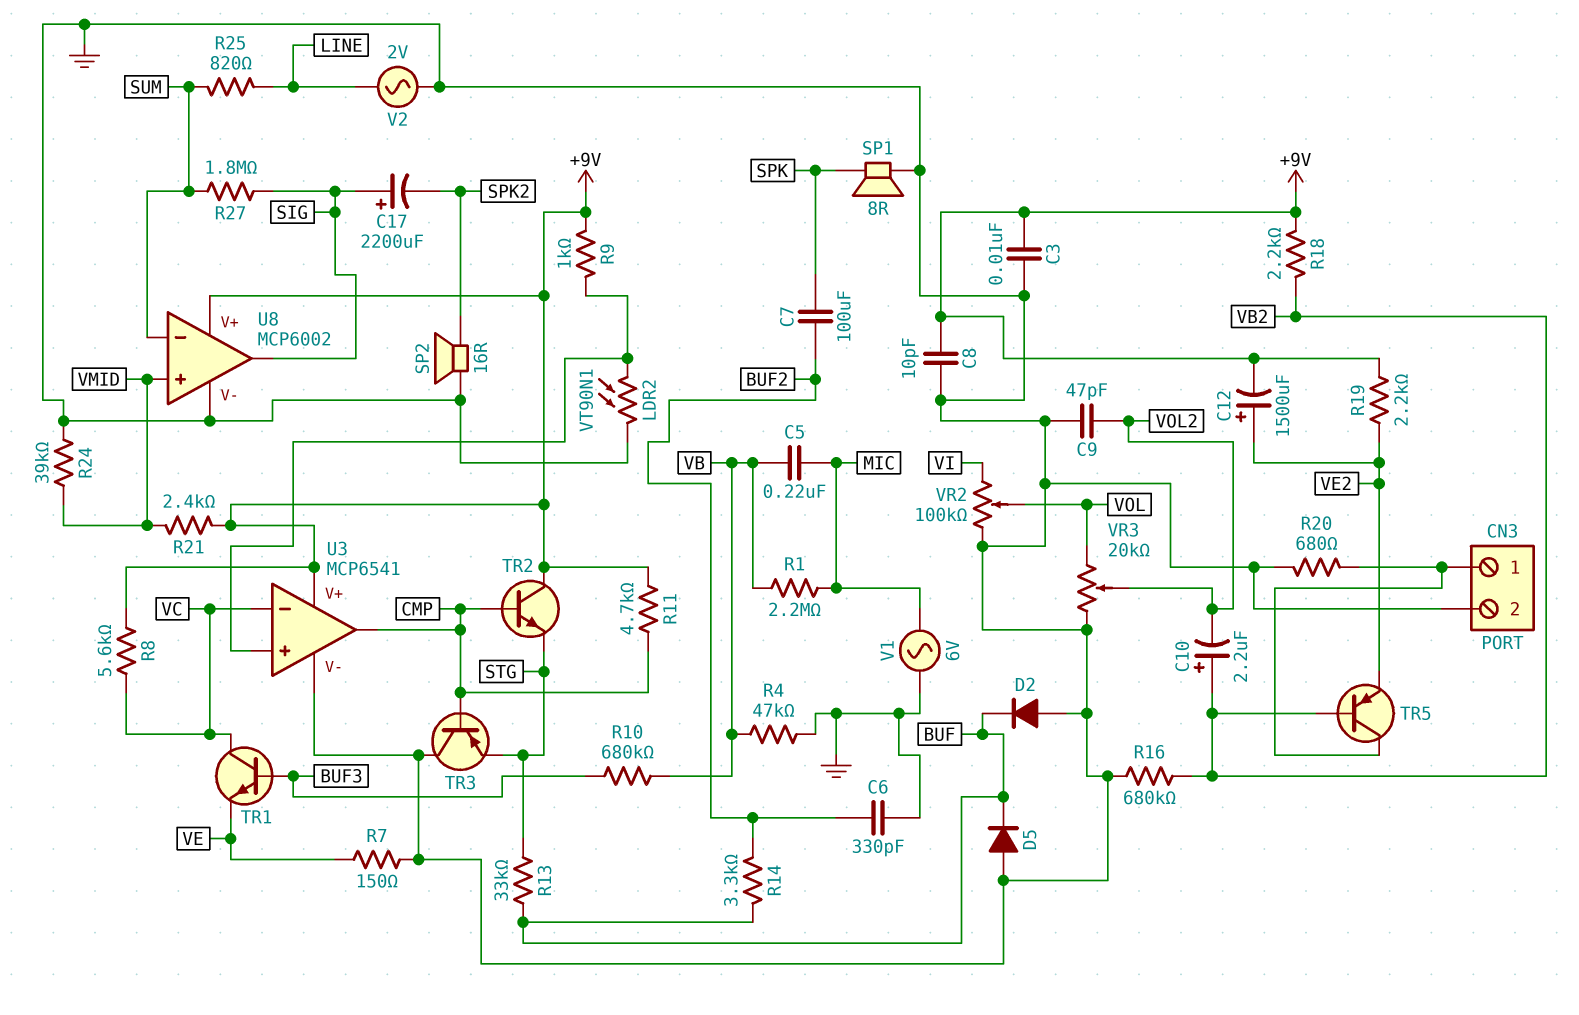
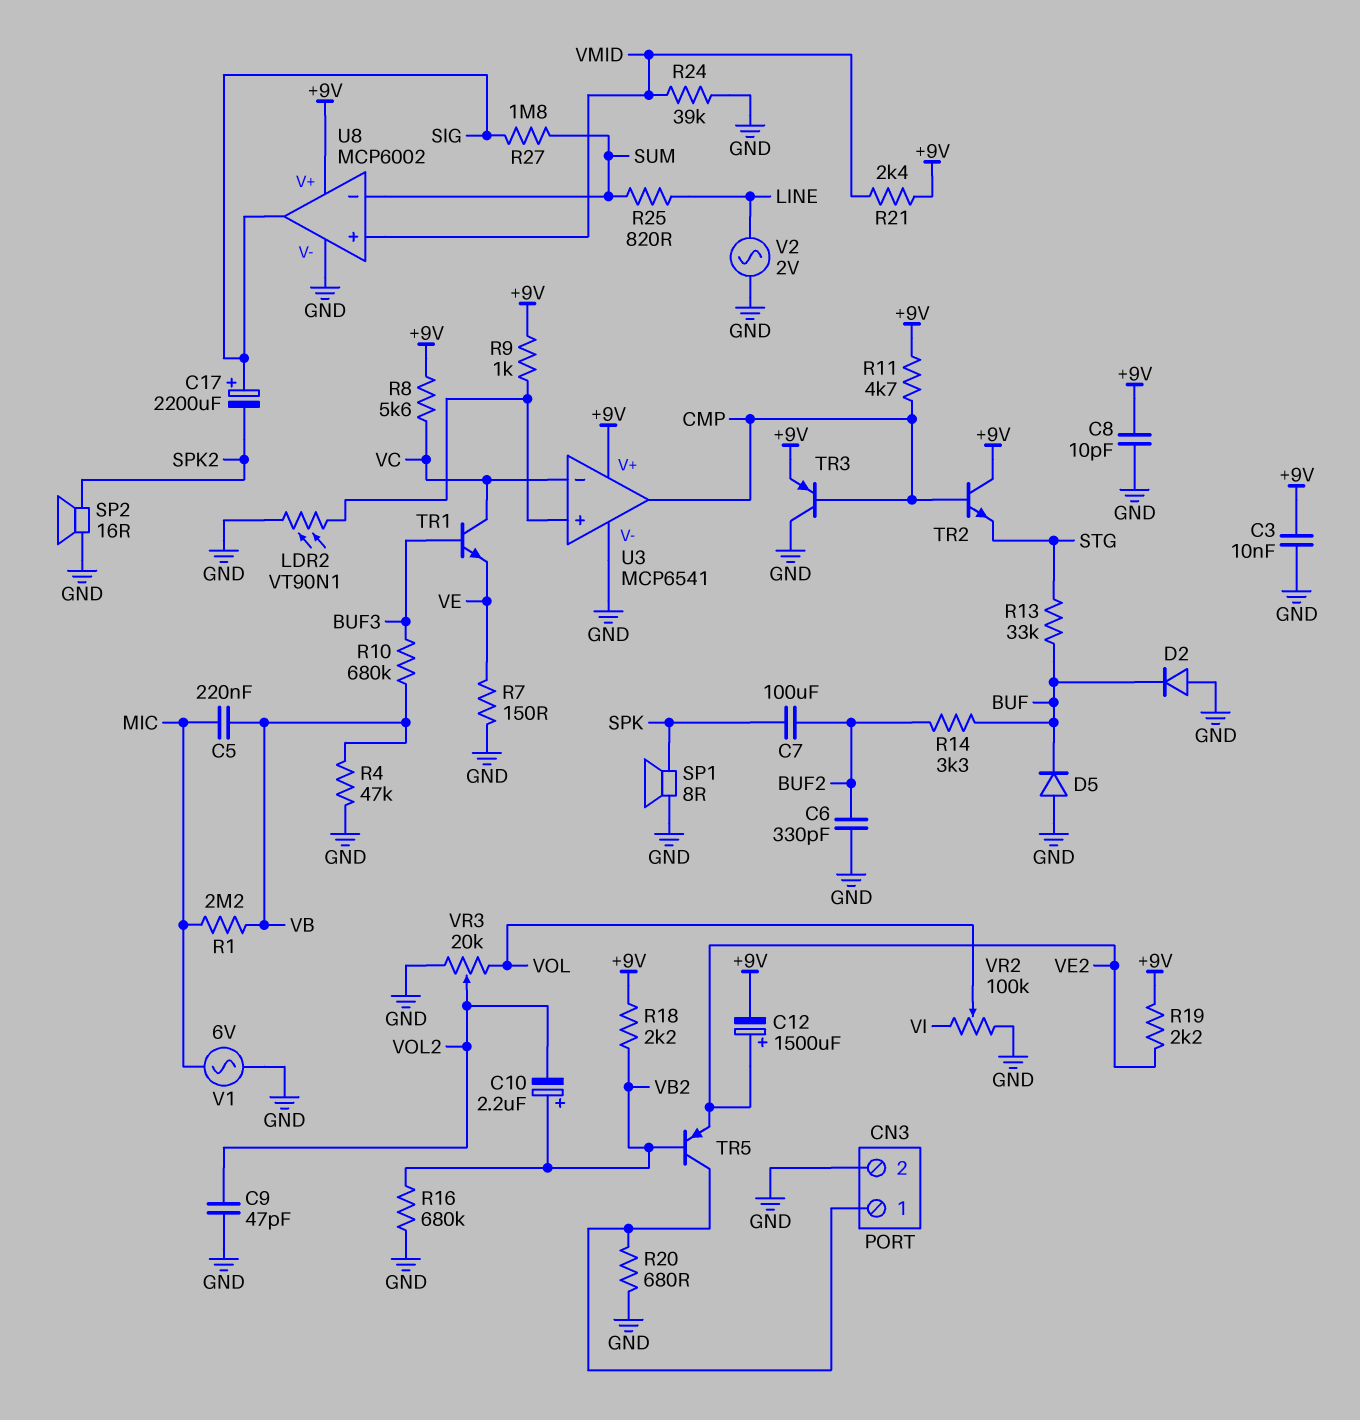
TR3: PNP (B CMP, C GND, E STG) -> PNP (B CMP, C GND, E +9V)

